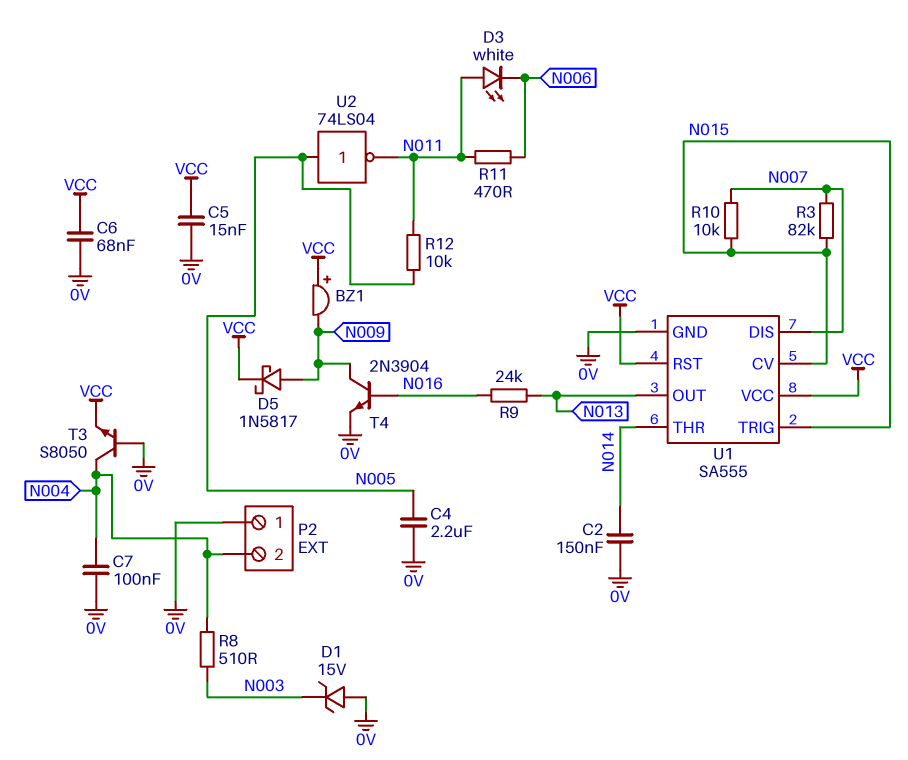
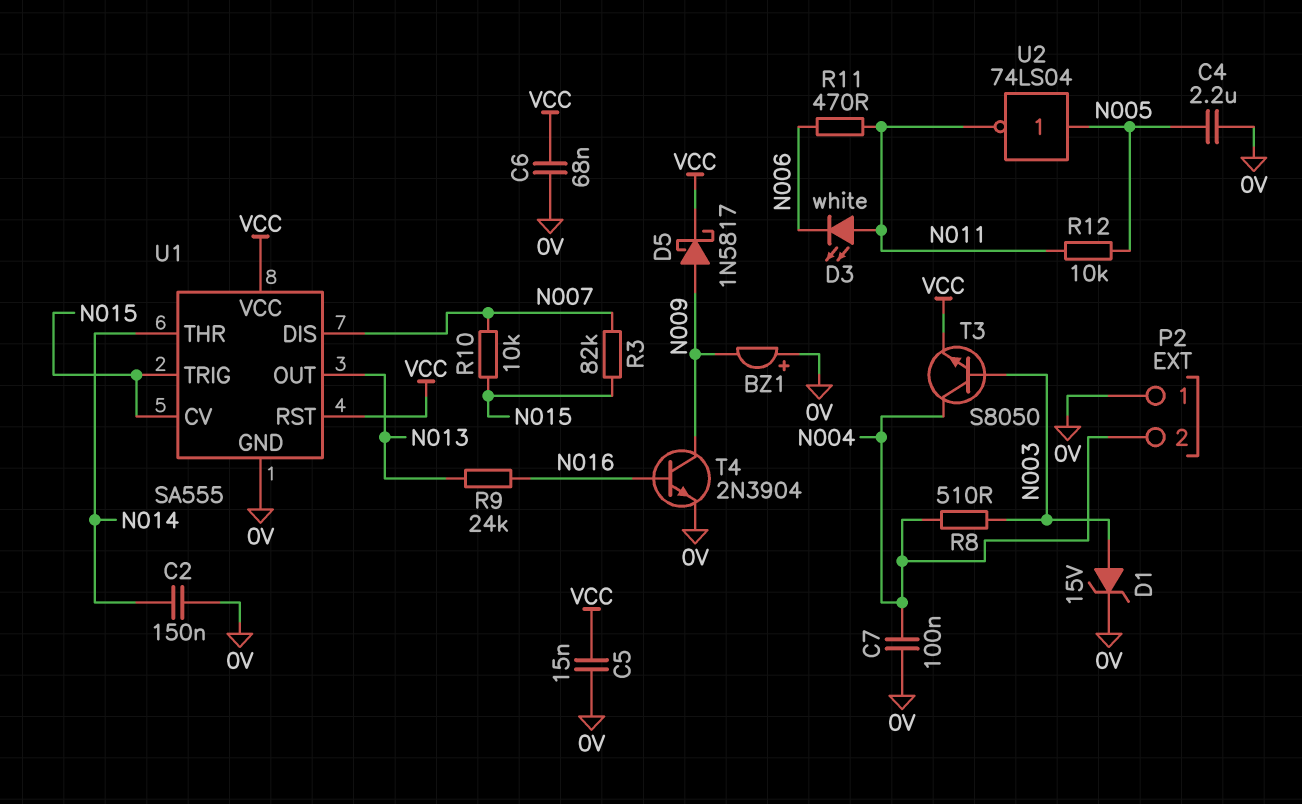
BZ1: buzzer (plus VCC, minus N009) -> buzzer (plus 0V, minus N009)
D1: zener 15V (A 0V, K N003) -> zener 15V (A N003, K 0V)
T3: NPN S8050 (B 0V, C N004, E VCC) -> NPN S8050 (B N003, C N004, E VCC)

